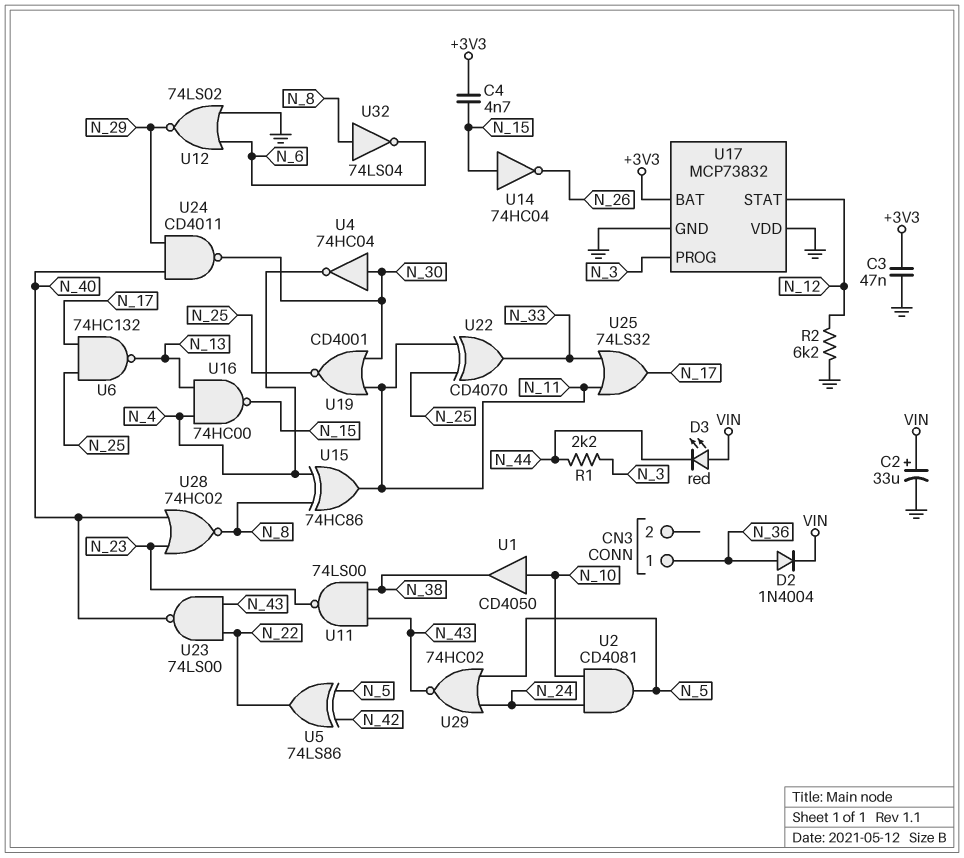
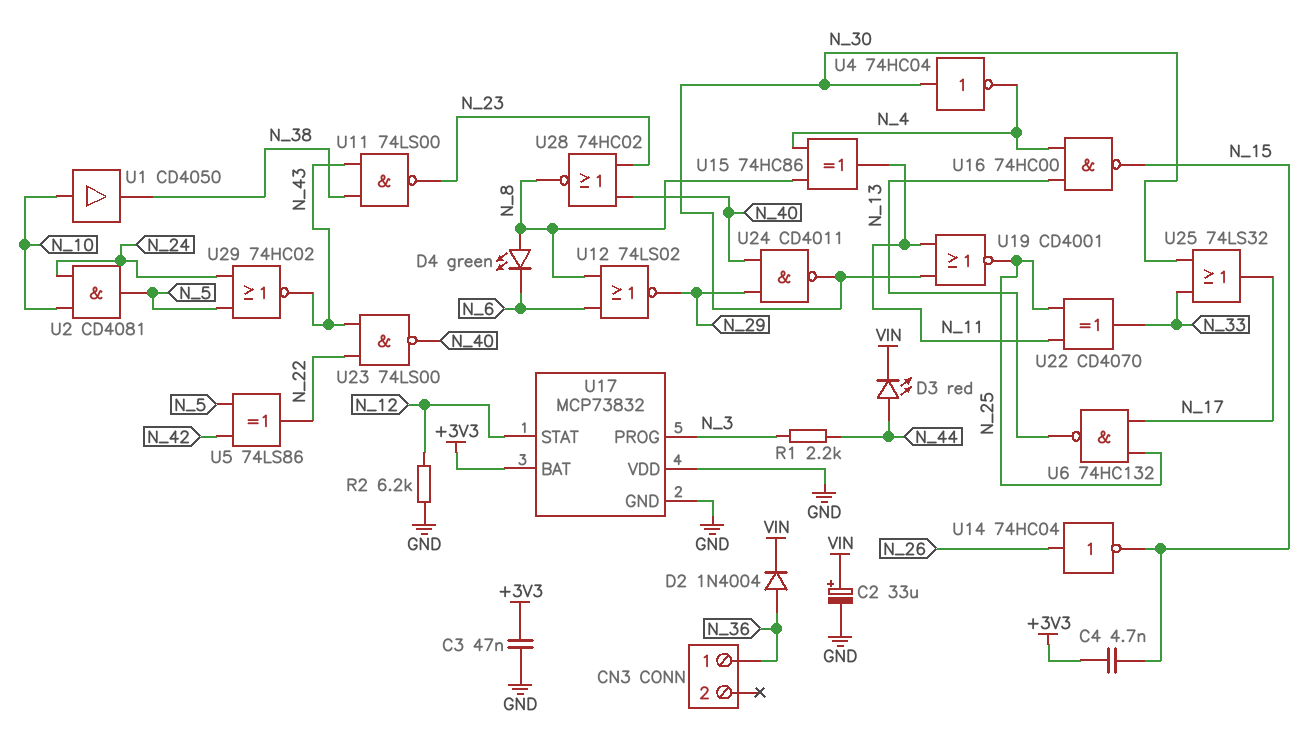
D3: LED red (A VIN, K N_44) -> LED red (A N_44, K VIN)
D4: none -> LED green (A N_8, K N_6)
U12: NOR 74LS02 (in GND, in N_6, out N_29) -> NOR 74LS02 (in N_6, in N_8, out N_29)
U14: NOT 74HC04 (in N_15, out N_26) -> NOT 74HC04 (in N_26, out N_15)
U25: OR 74LS32 (in N_11, in N_33, out N_17) -> OR 74LS32 (in N_30, in N_33, out N_17)
U32: NOT 74LS04 (in N_8, out N_6) -> none

